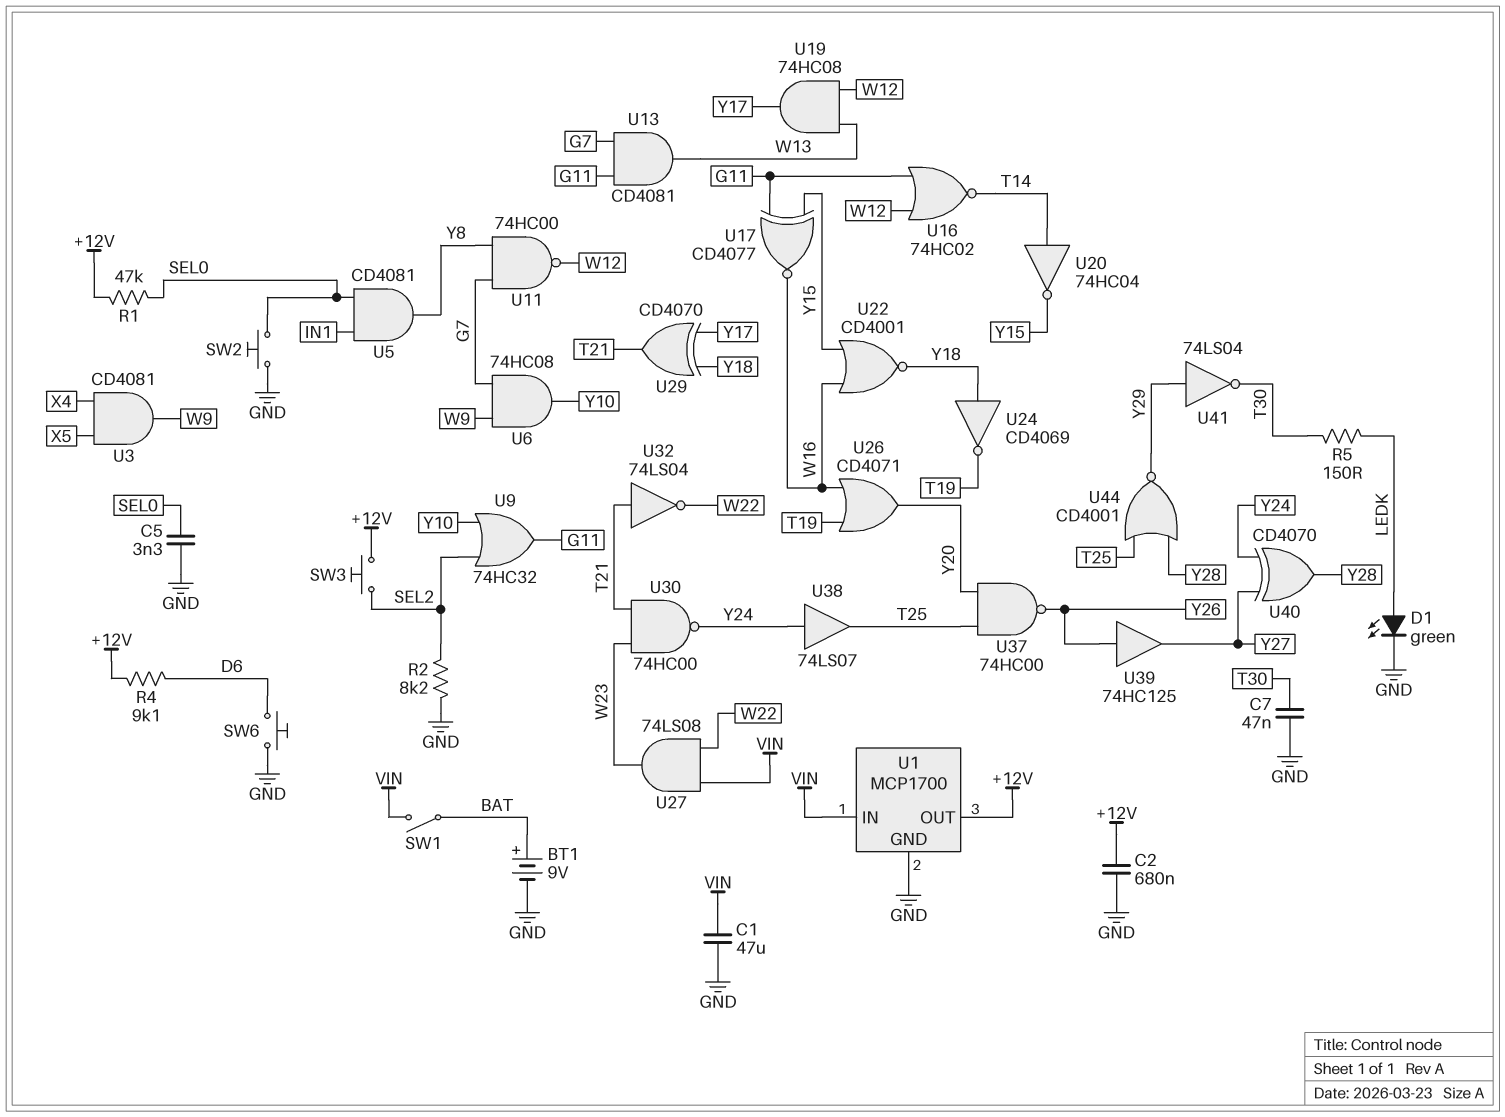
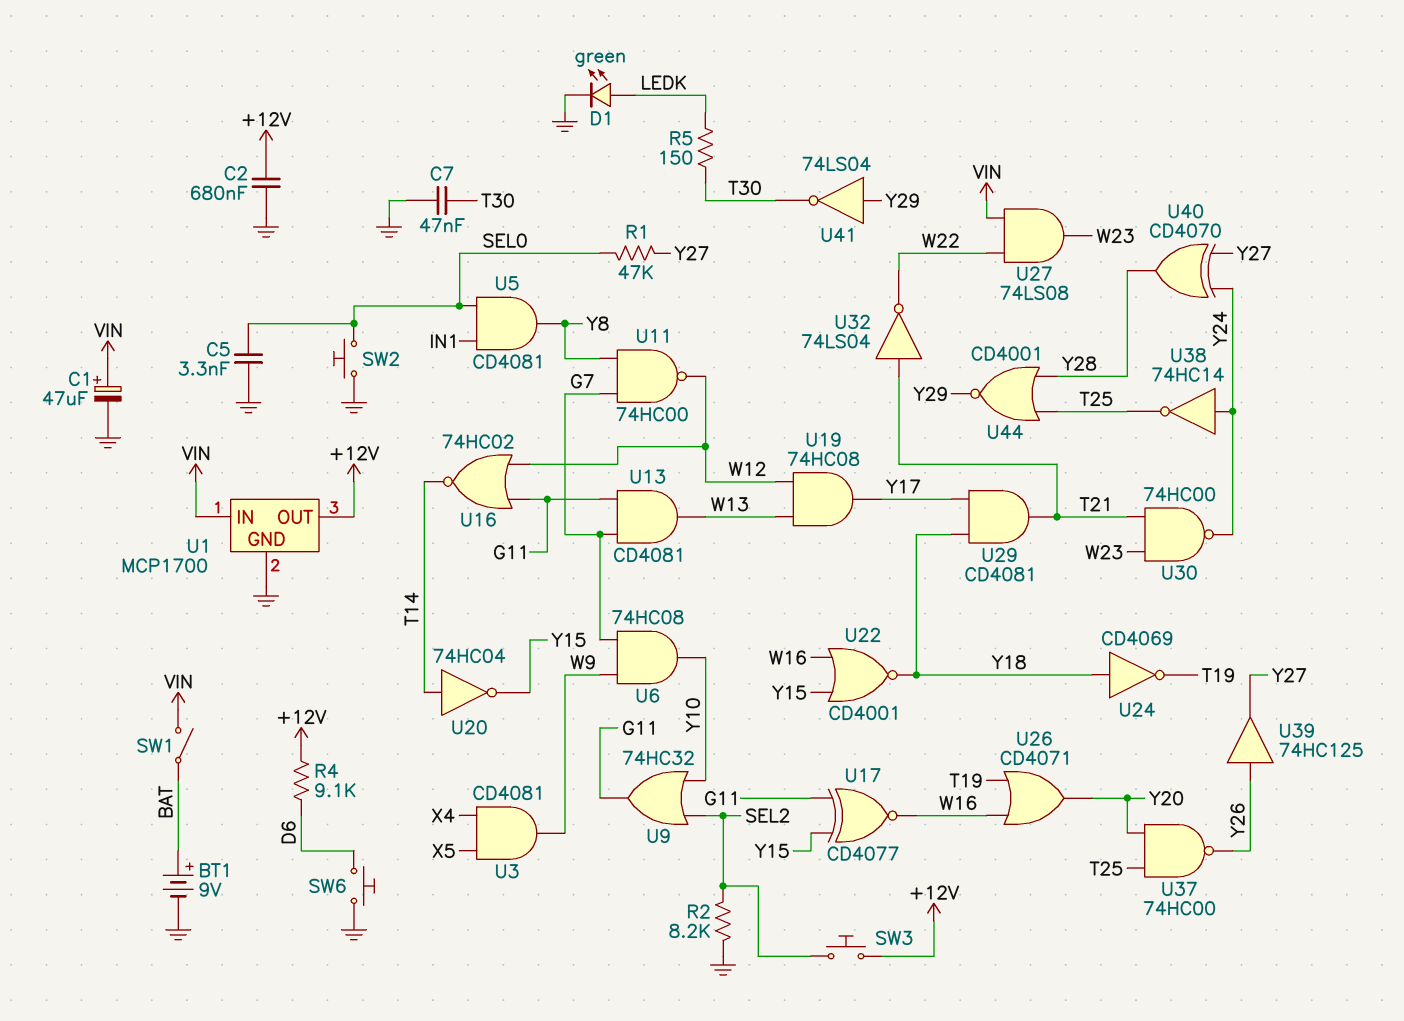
C1: 47uF (GND, VIN) -> 47uF (plus VIN, minus GND)
R1: 47k (+12V, SEL0) -> 47k (SEL0, Y27)
U29: XOR CD4070 (in Y17, in Y18, out T21) -> AND CD4081 (in Y17, in Y18, out T21)
U38: buffer 74LS07 (in Y24, out T25) -> NOT 74HC14 (in Y24, out T25)

